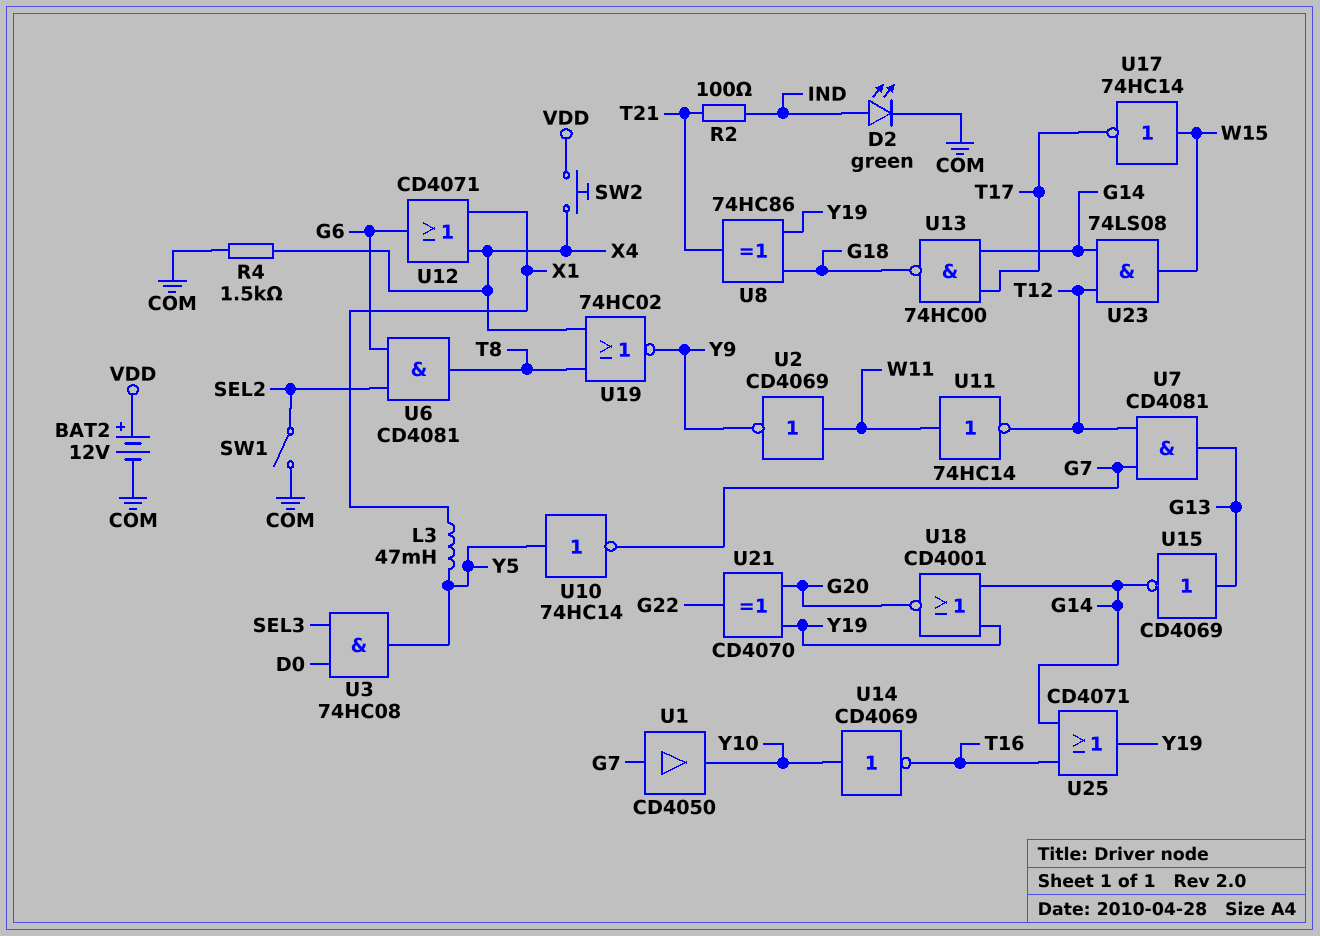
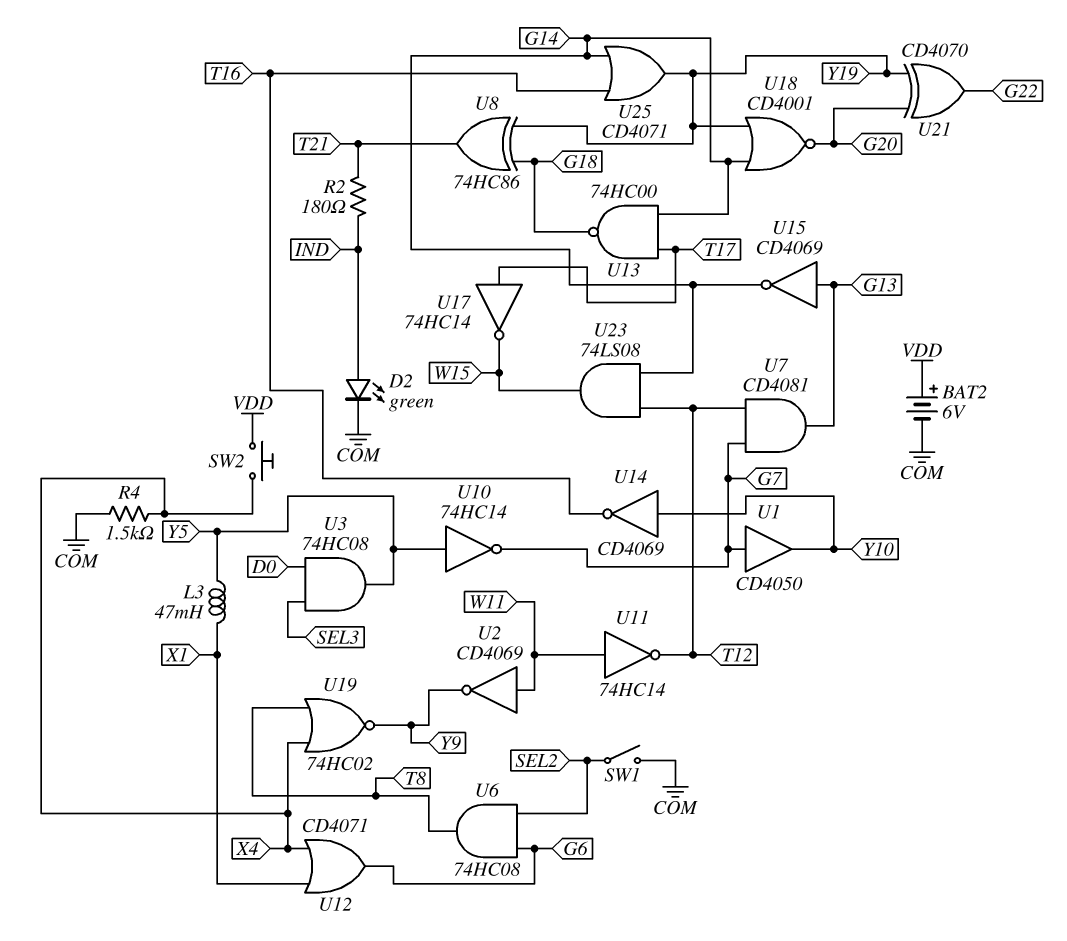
BAT2: 12V (plus VDD, minus COM) -> 6V (plus VDD, minus COM)
R2: 100 (IND, T21) -> 180 (IND, T21)
U6: AND CD4081 (in G6, in SEL2, out T8) -> AND 74HC08 (in G6, in SEL2, out T8)
U17: NOT 74HC14 (in W15, out T17) -> NOT 74HC14 (in T17, out W15)

